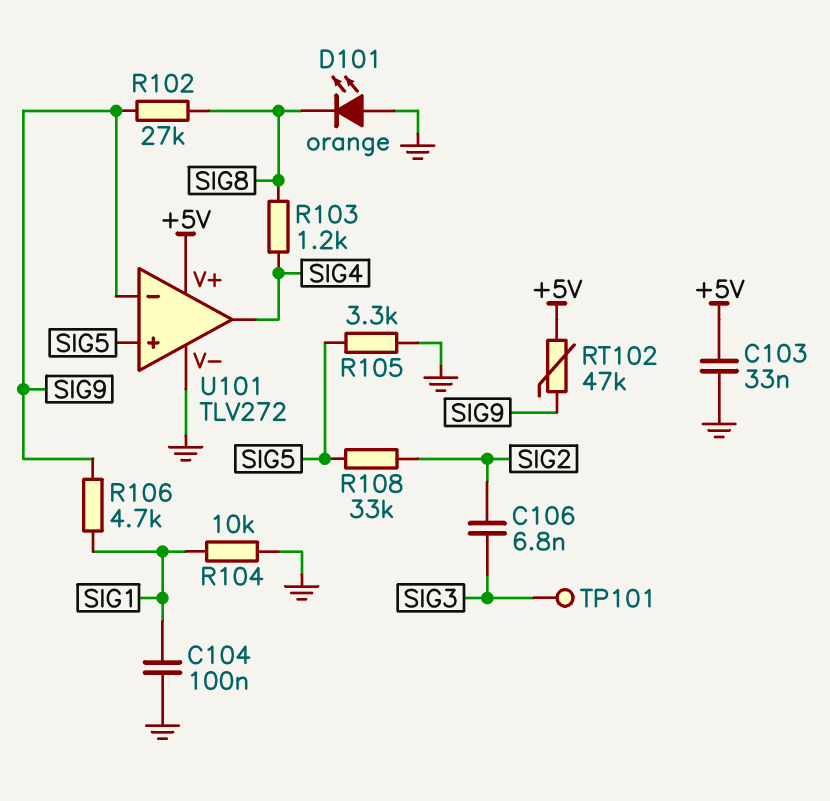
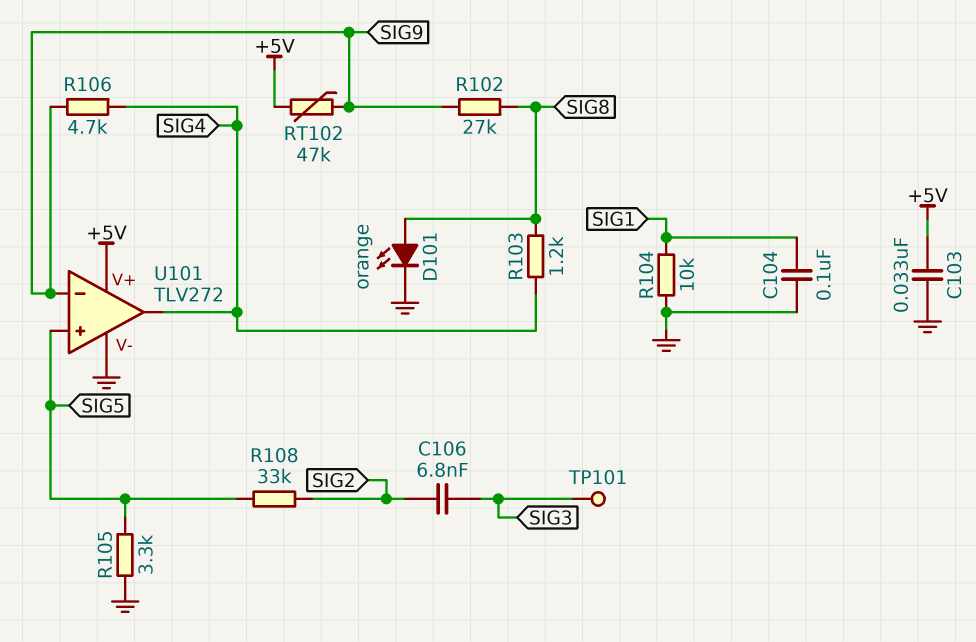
D101: LED orange (A GND, K SIG8) -> LED orange (A SIG8, K GND)
R106: 4.7k (SIG1, SIG9) -> 4.7k (SIG4, SIG9)

